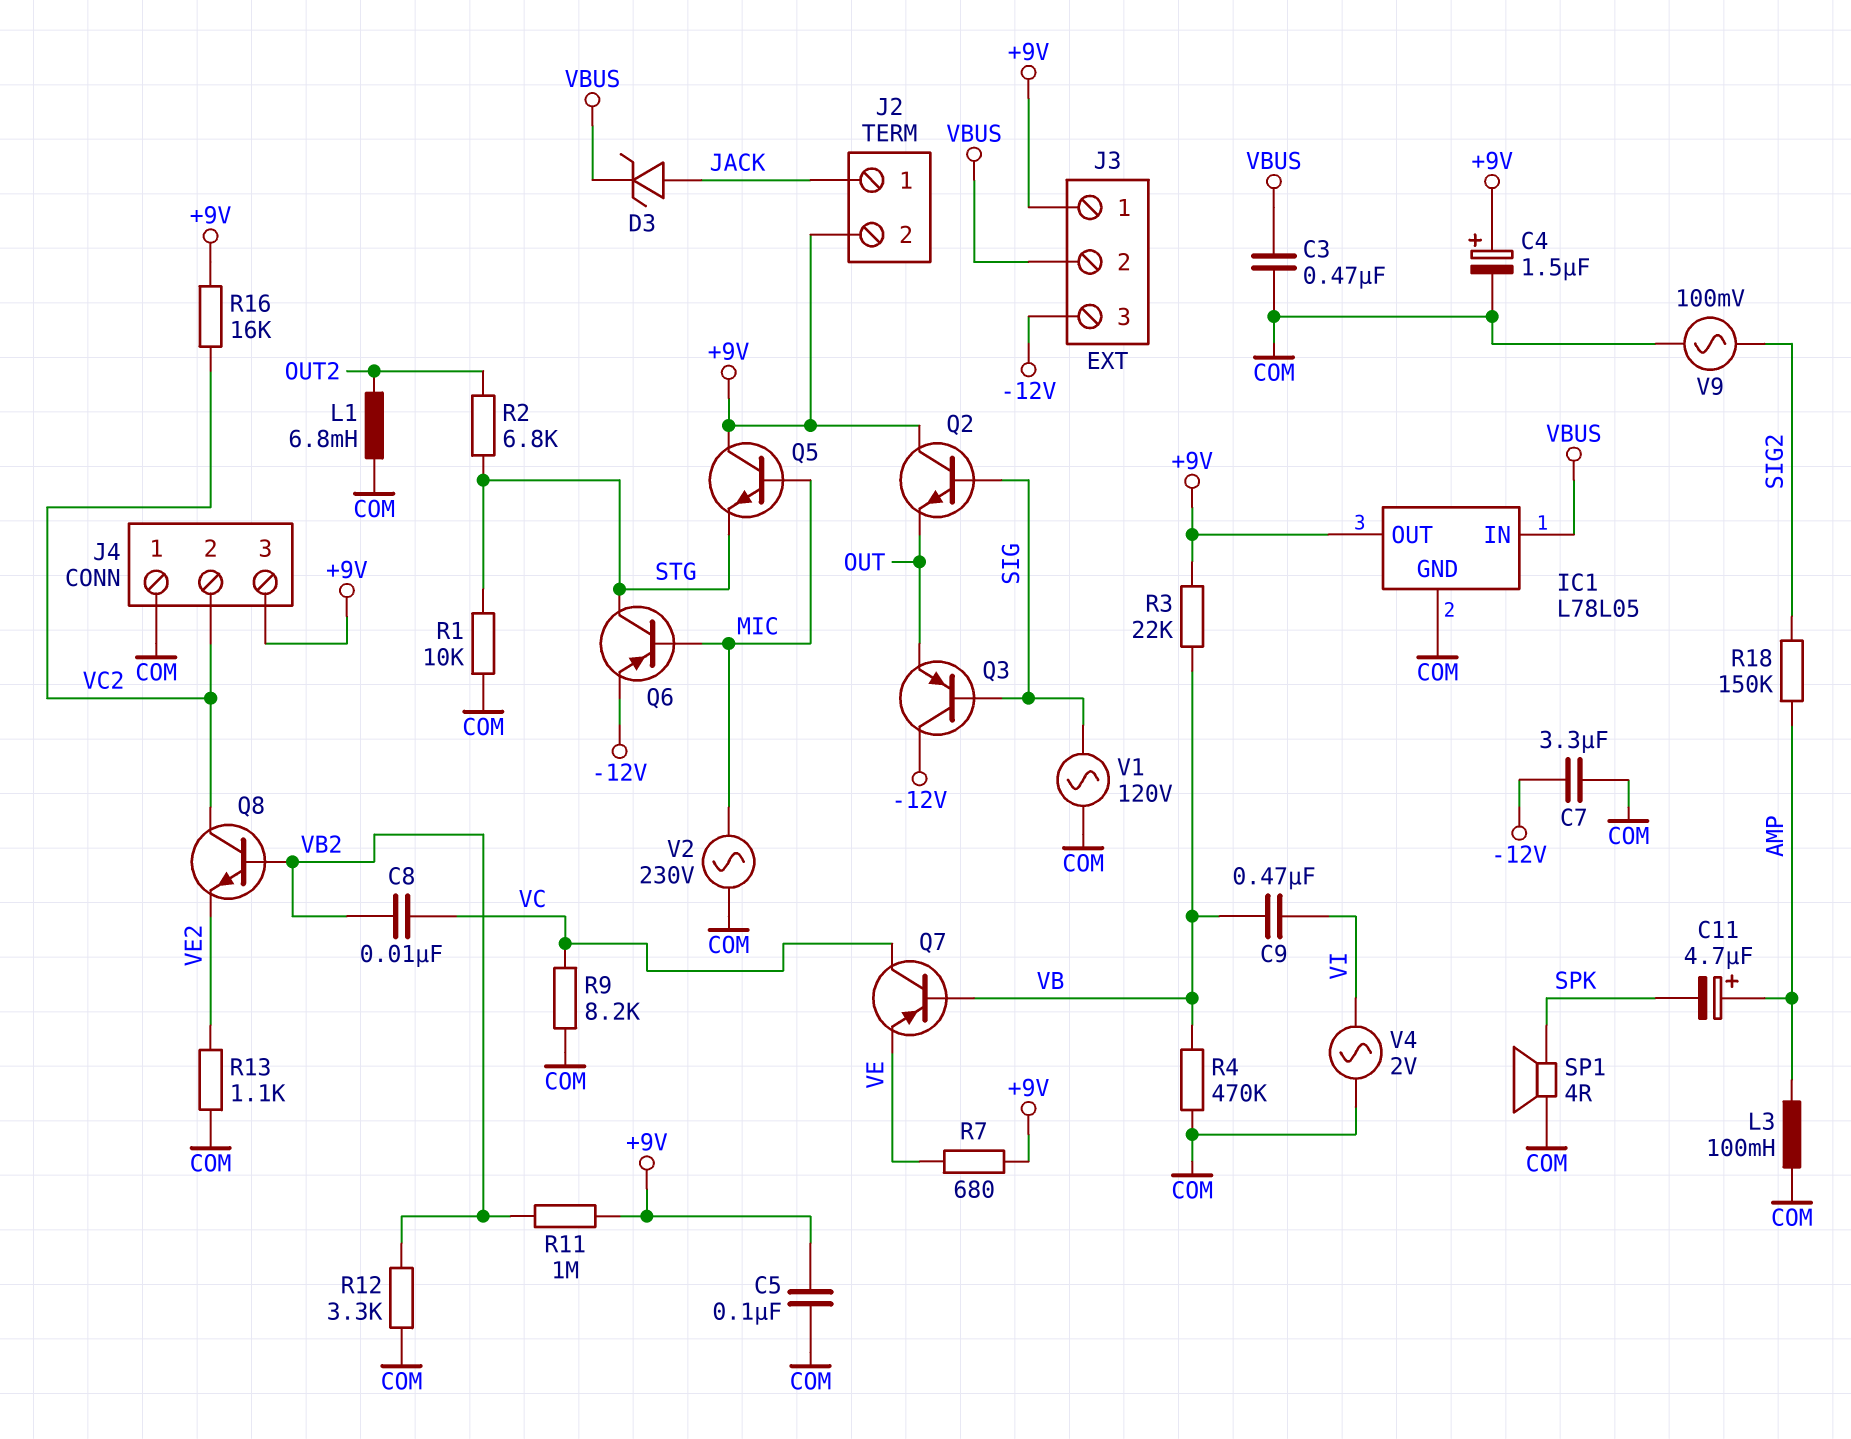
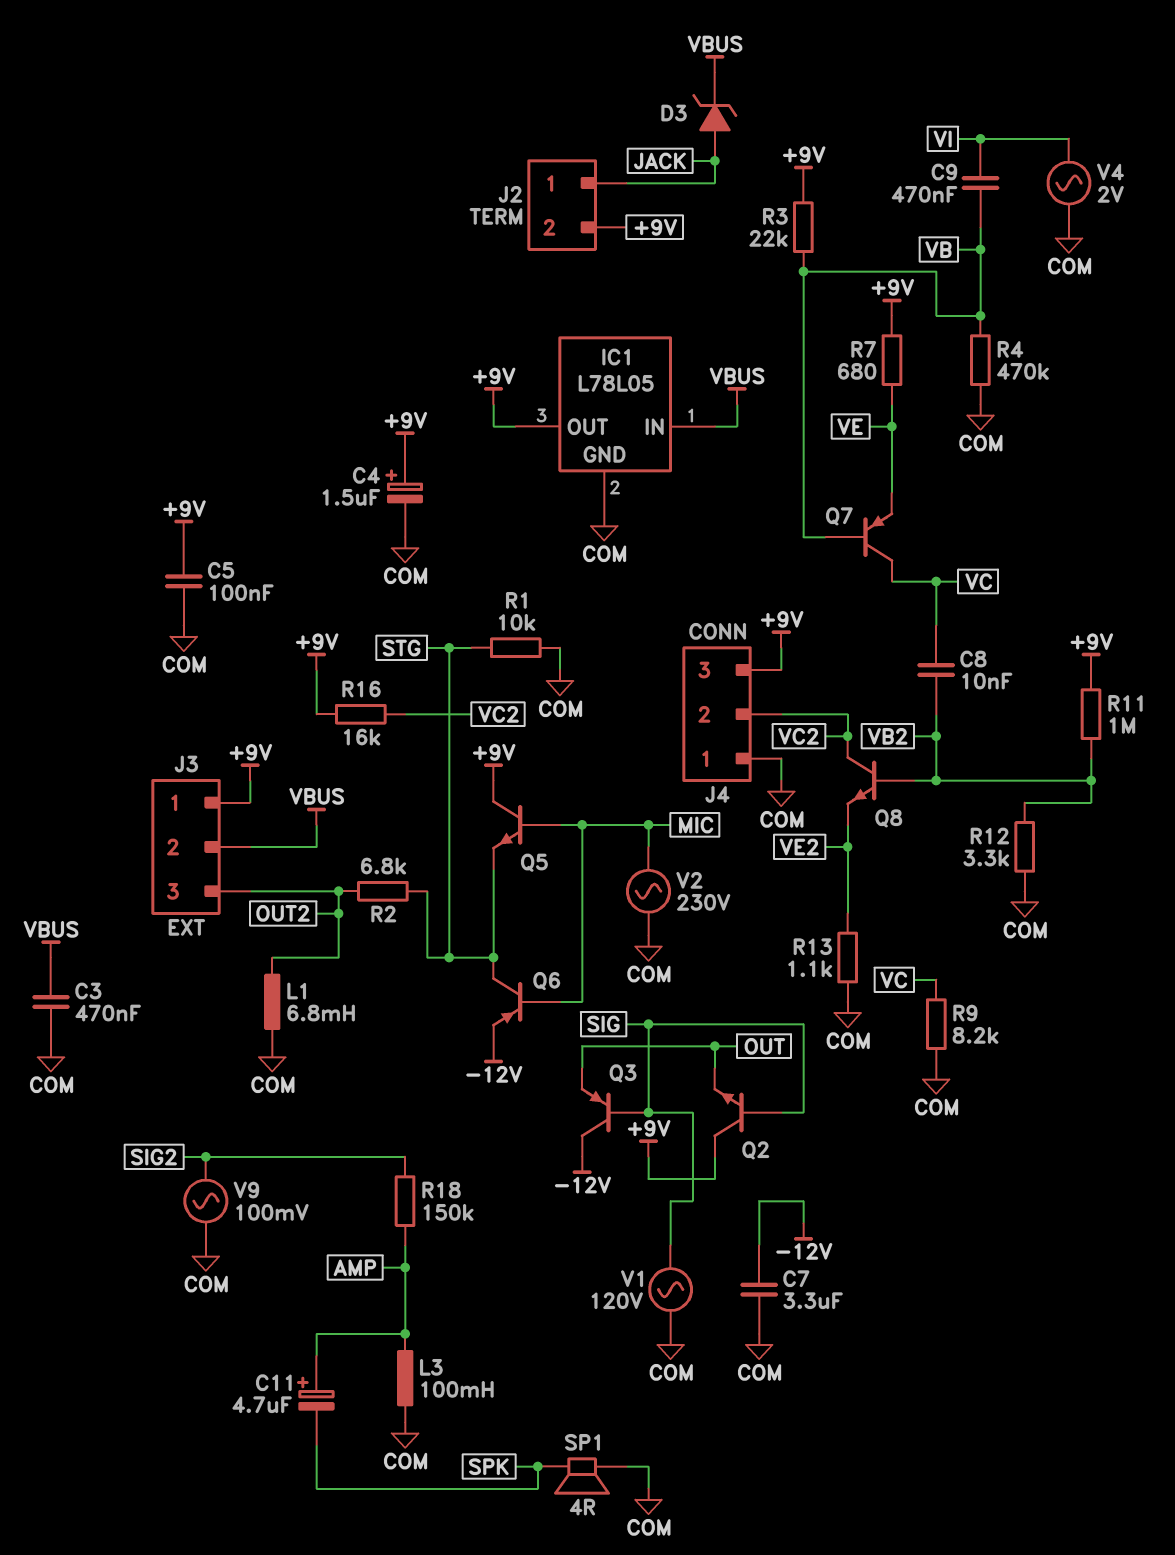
J3 pin 3: -12V -> OUT2

